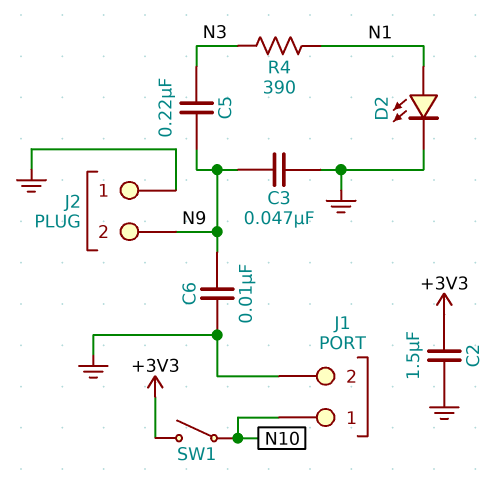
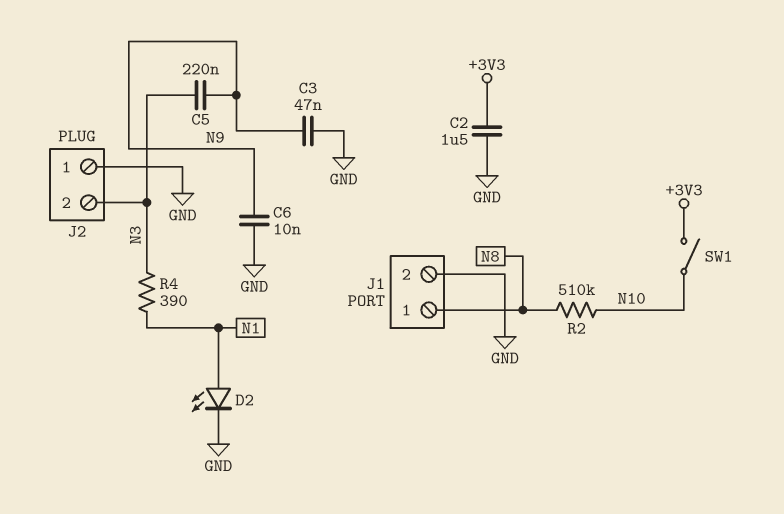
J1 pin 1: N10 -> N8
J2 pin 2: N9 -> N3
R2: none -> 510k (N8, N10)

